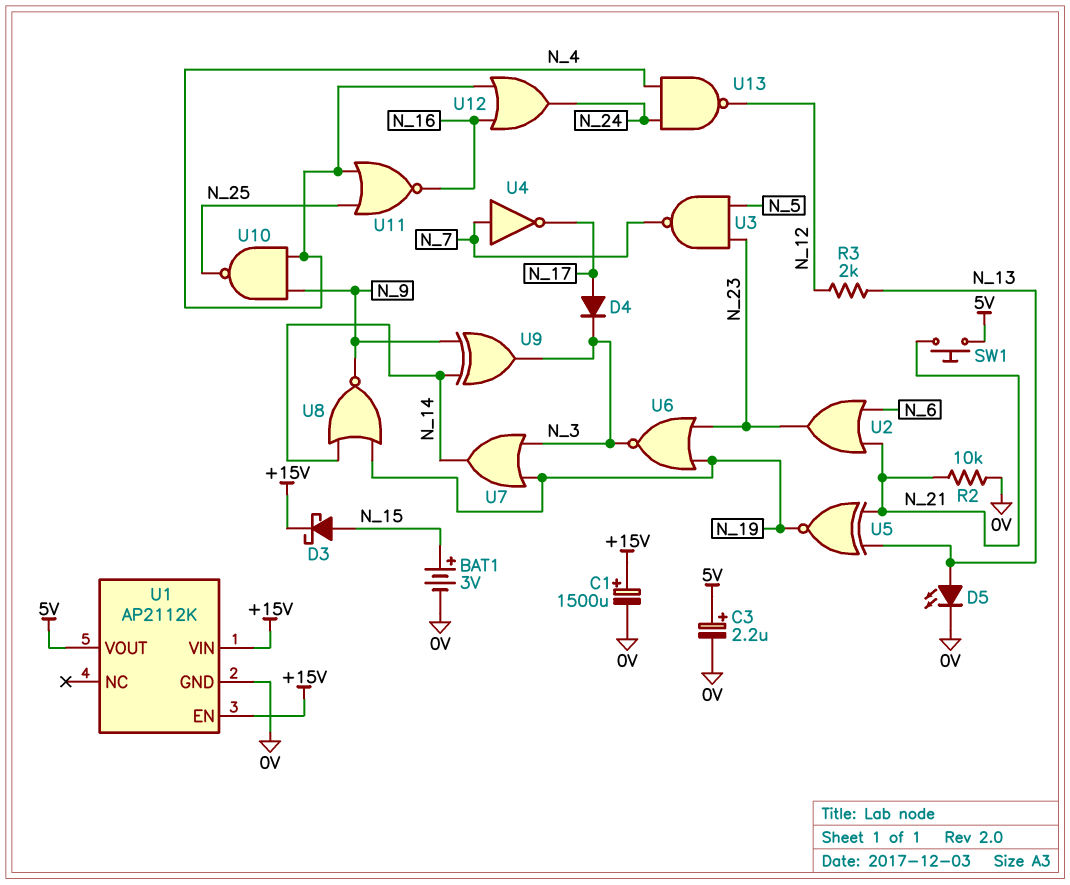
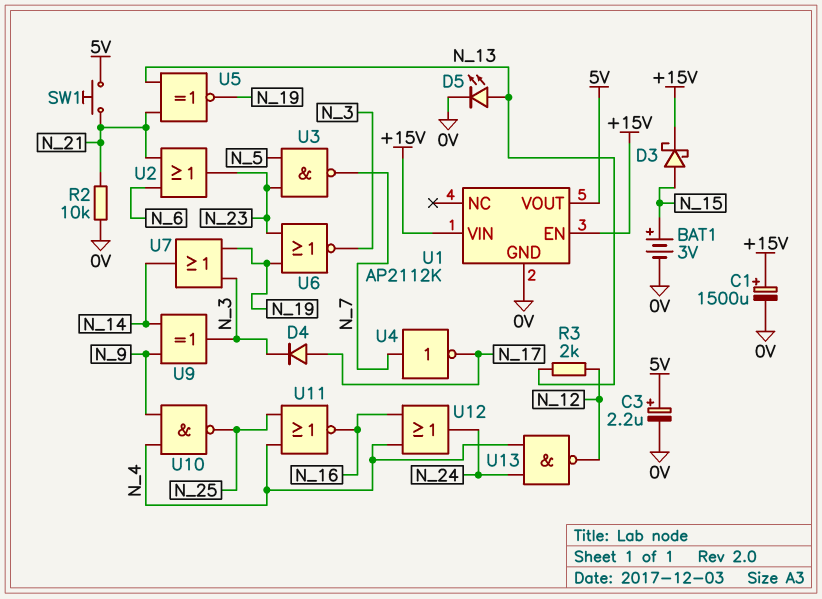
U8: NOR (in N_14, in N_19, out N_9) -> none

